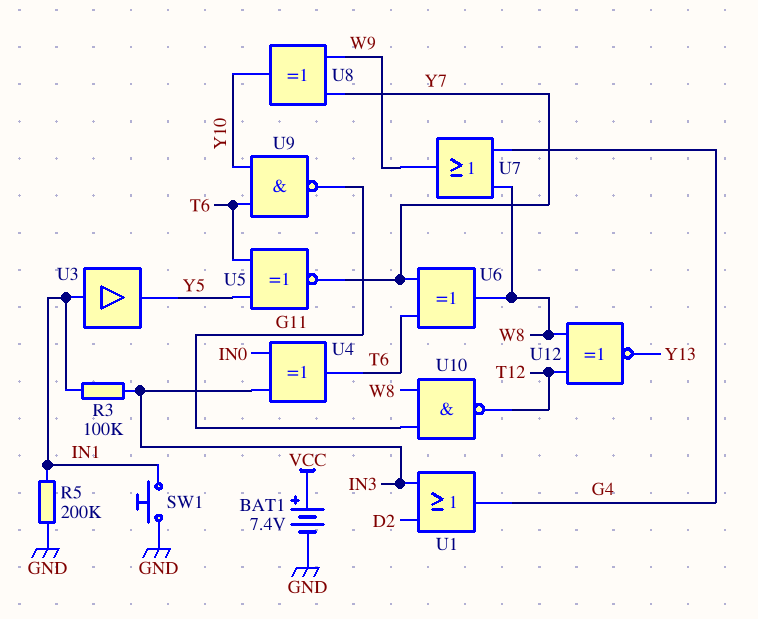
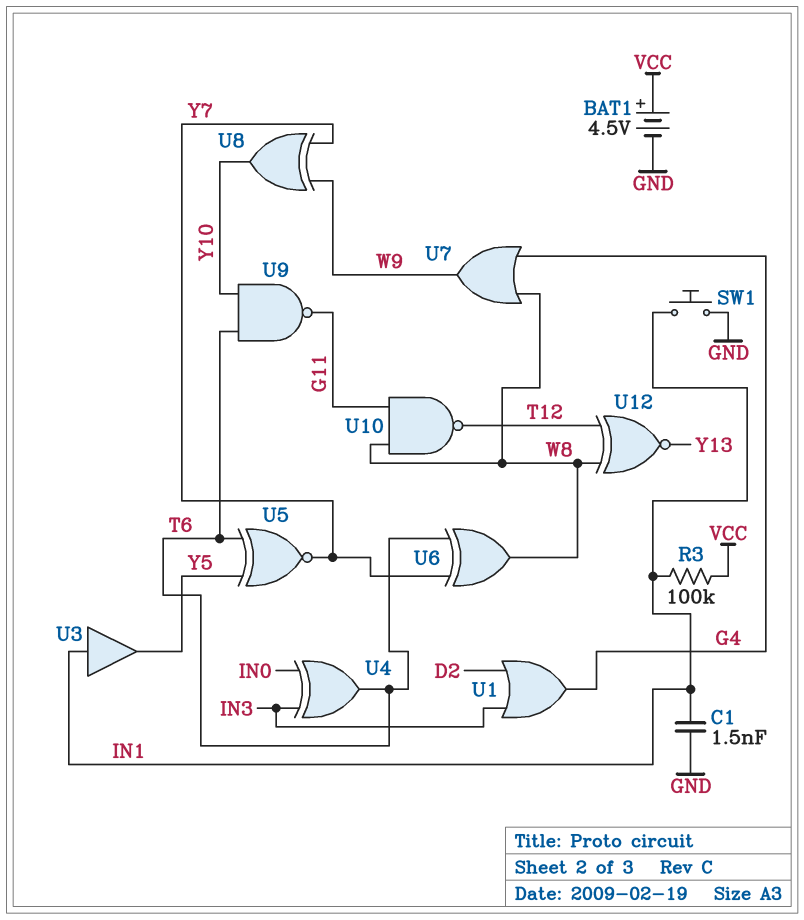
BAT1: 7.4V (plus VCC, minus GND) -> 4.5V (plus VCC, minus GND)
C1: none -> 1.5nF (GND, IN1)
R3: 100k (IN1, IN3) -> 100k (IN1, VCC)
R5: 200k (GND, IN1) -> none

